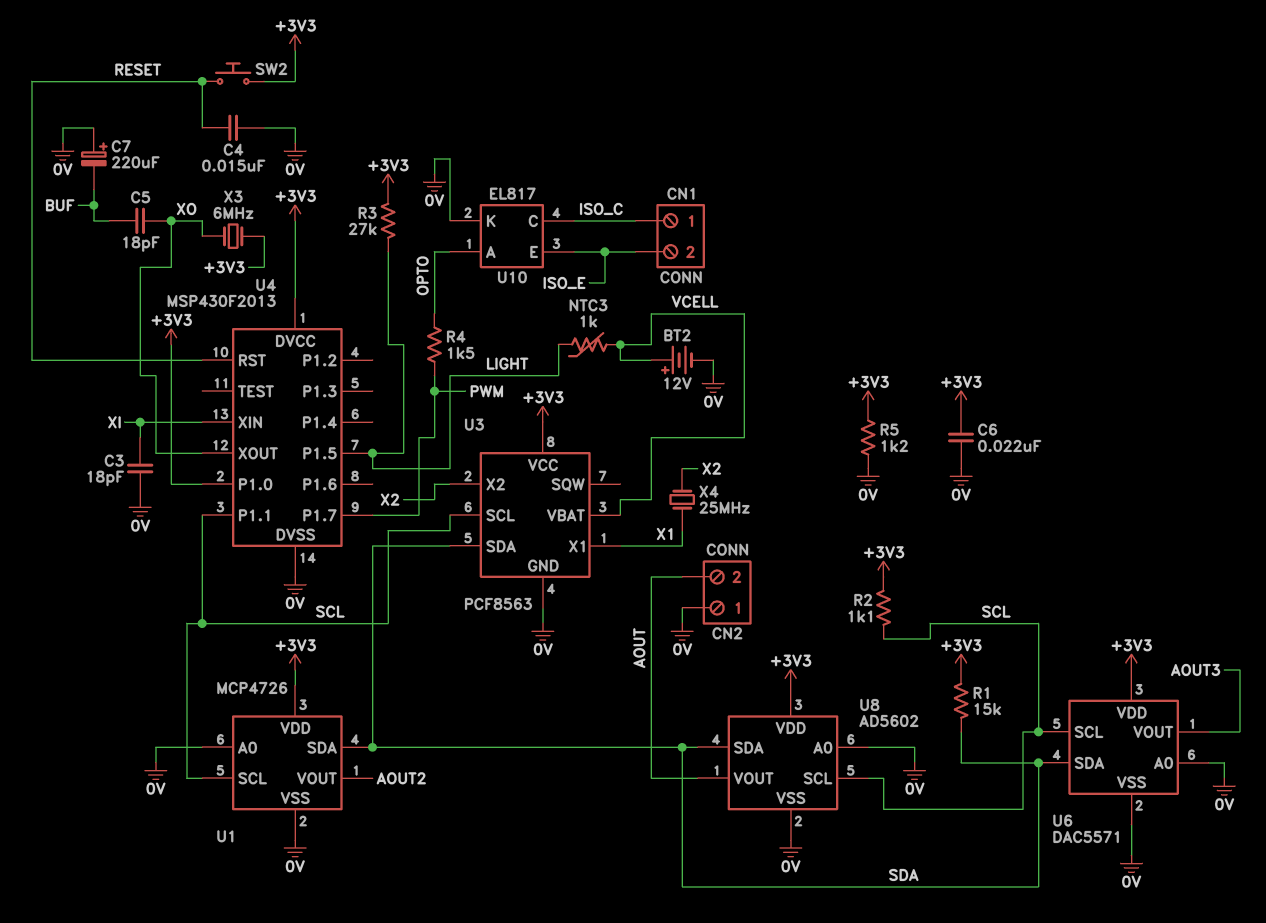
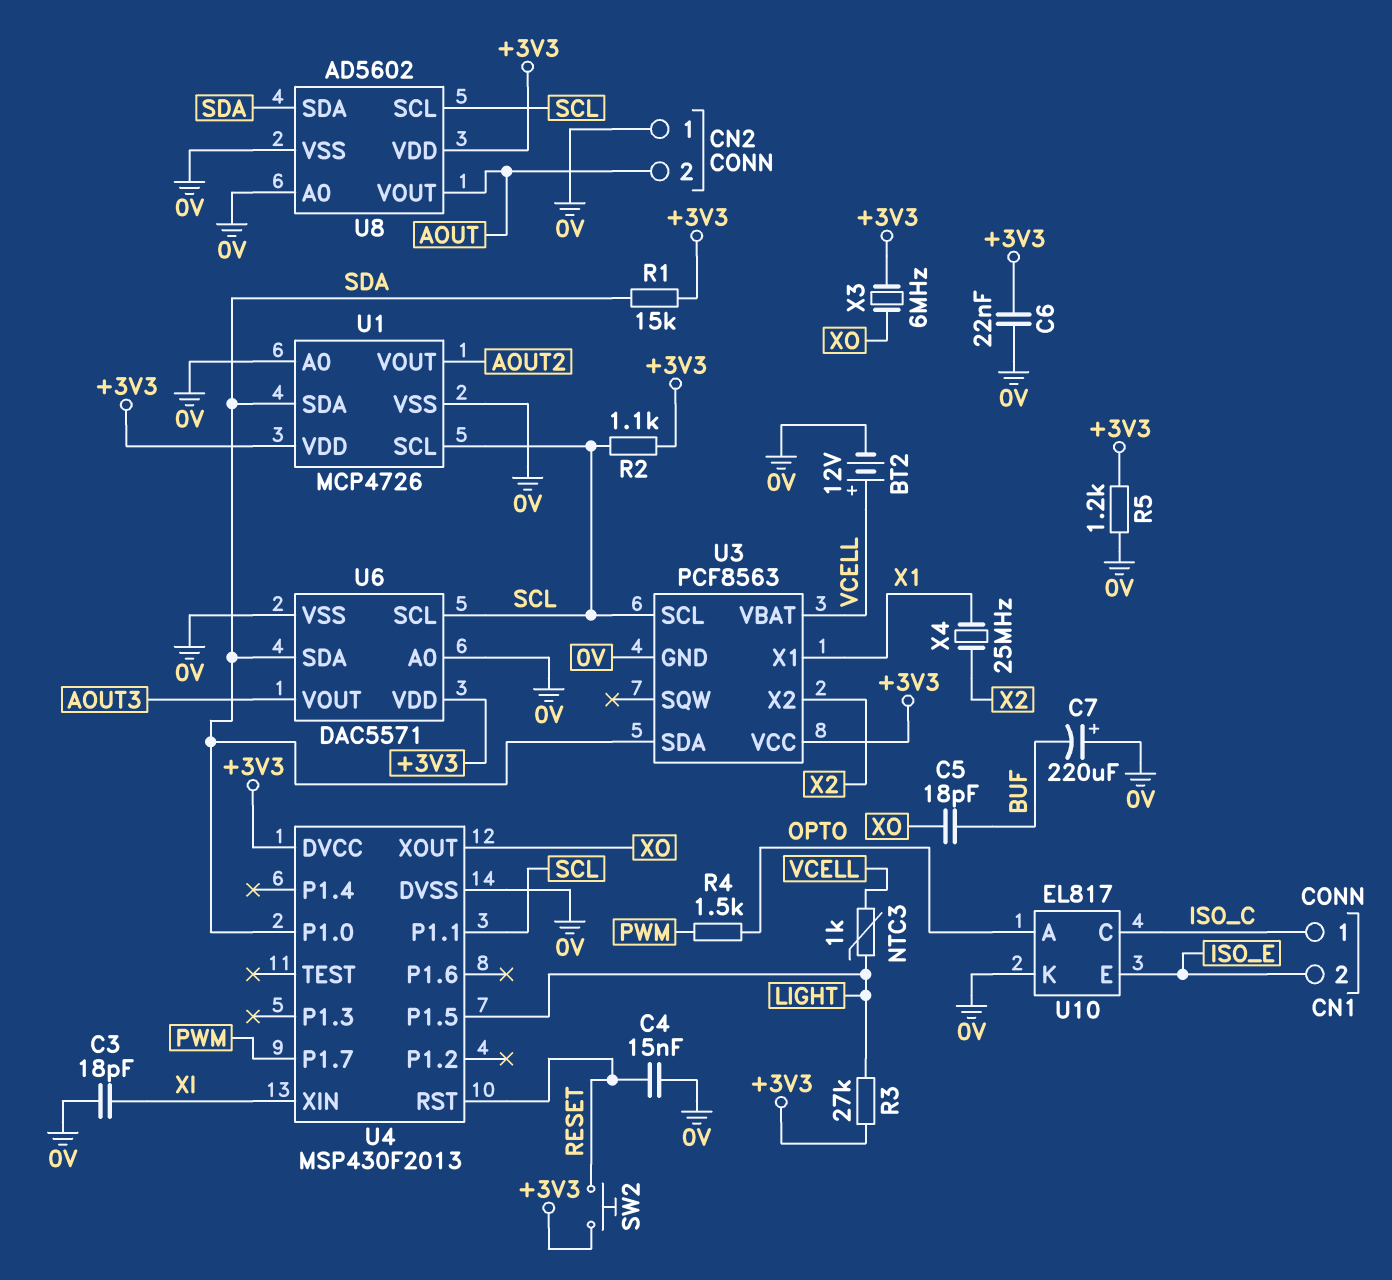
U4 pin P1.0: +3V3 -> SDA

